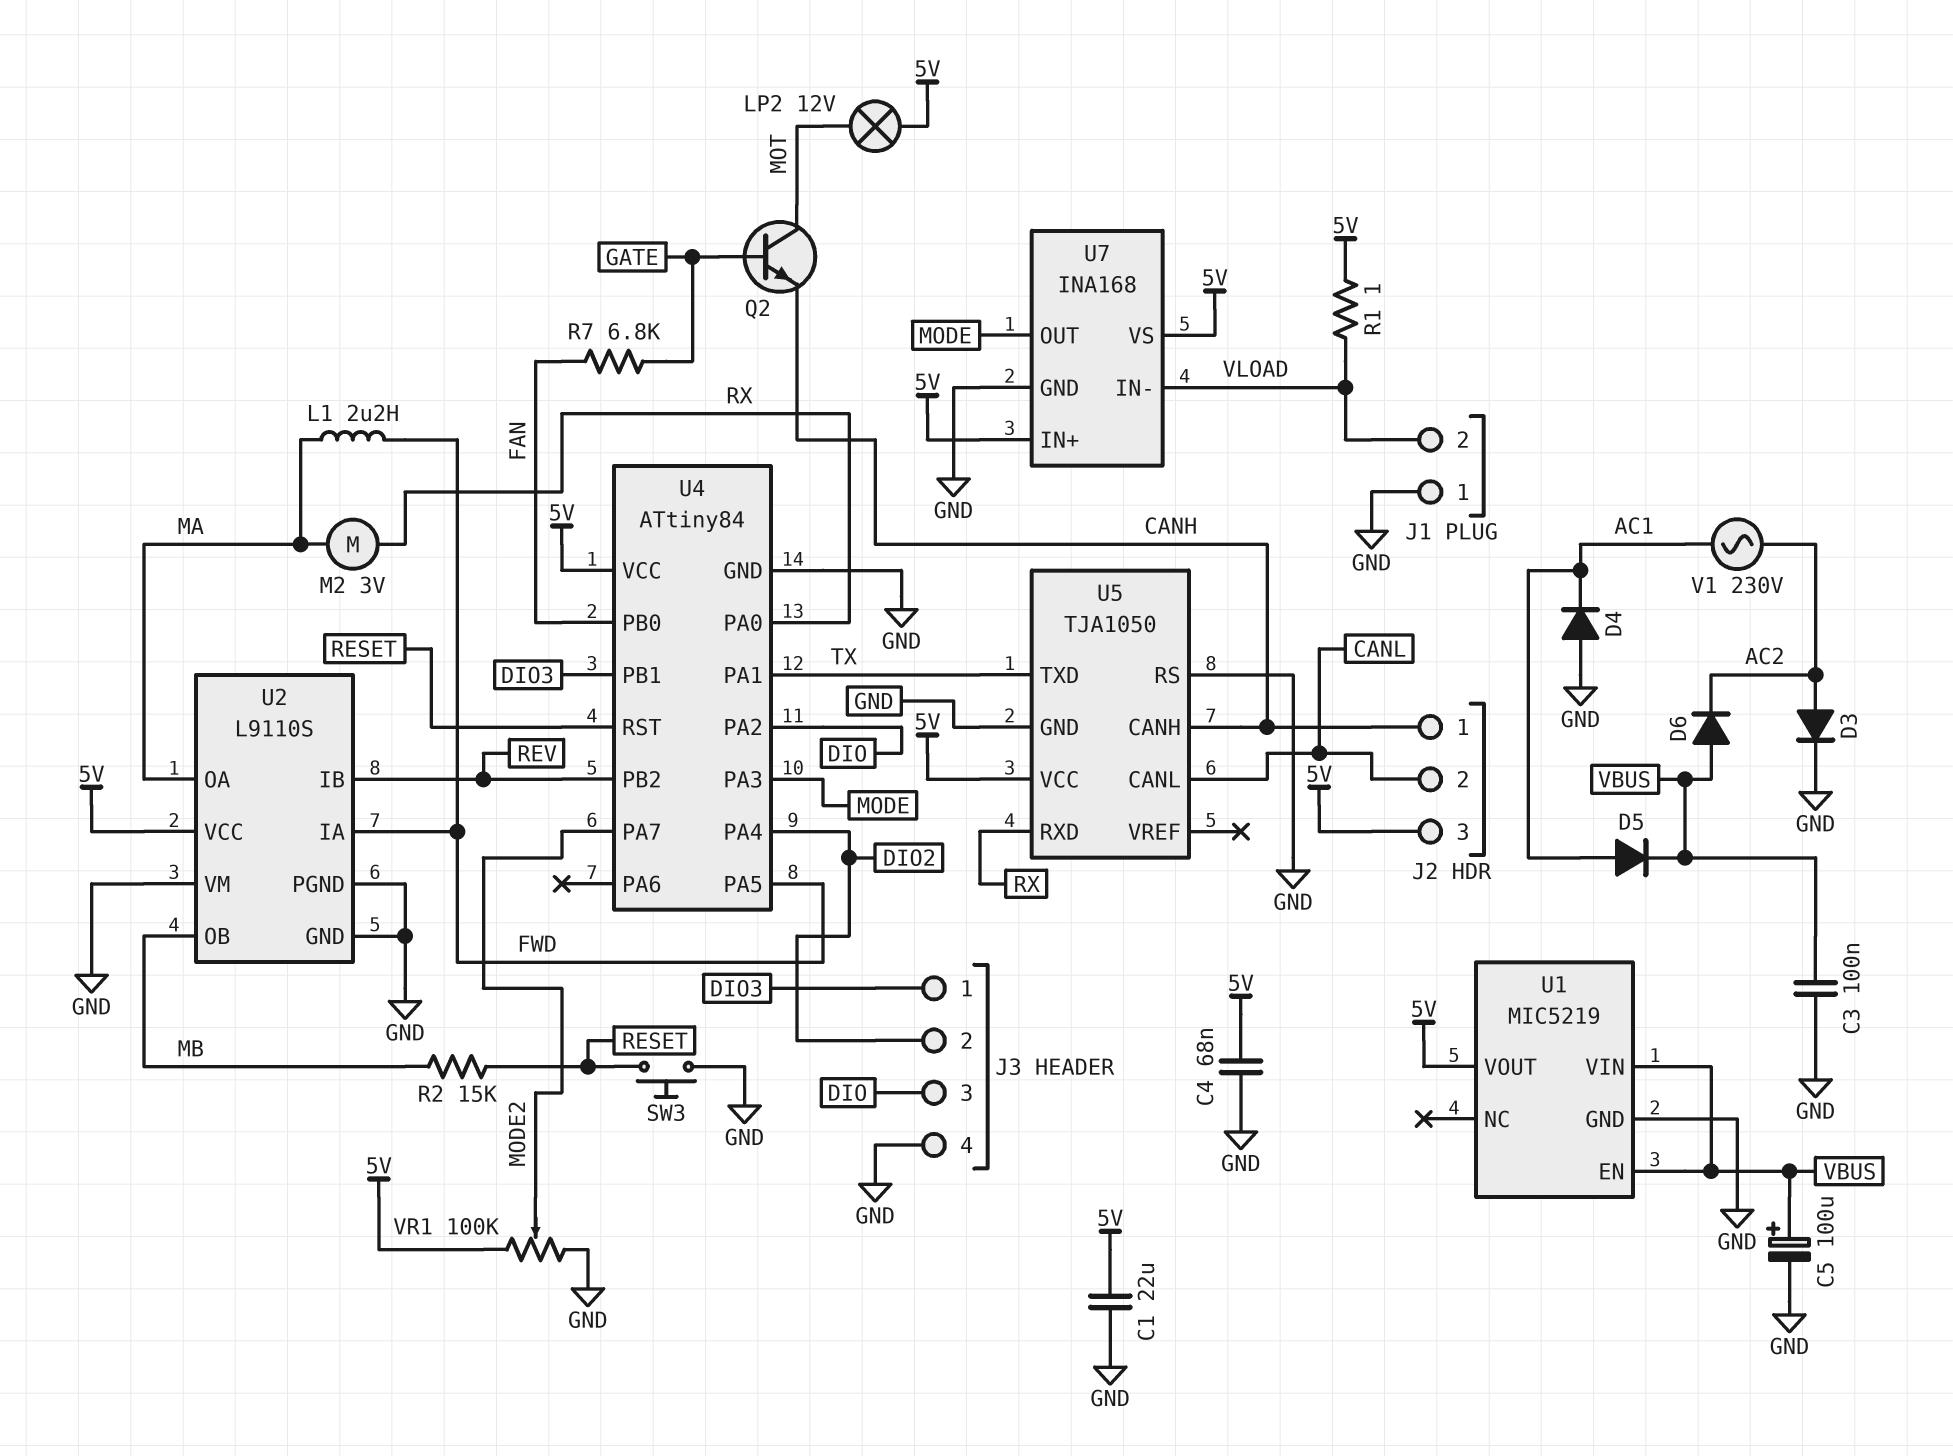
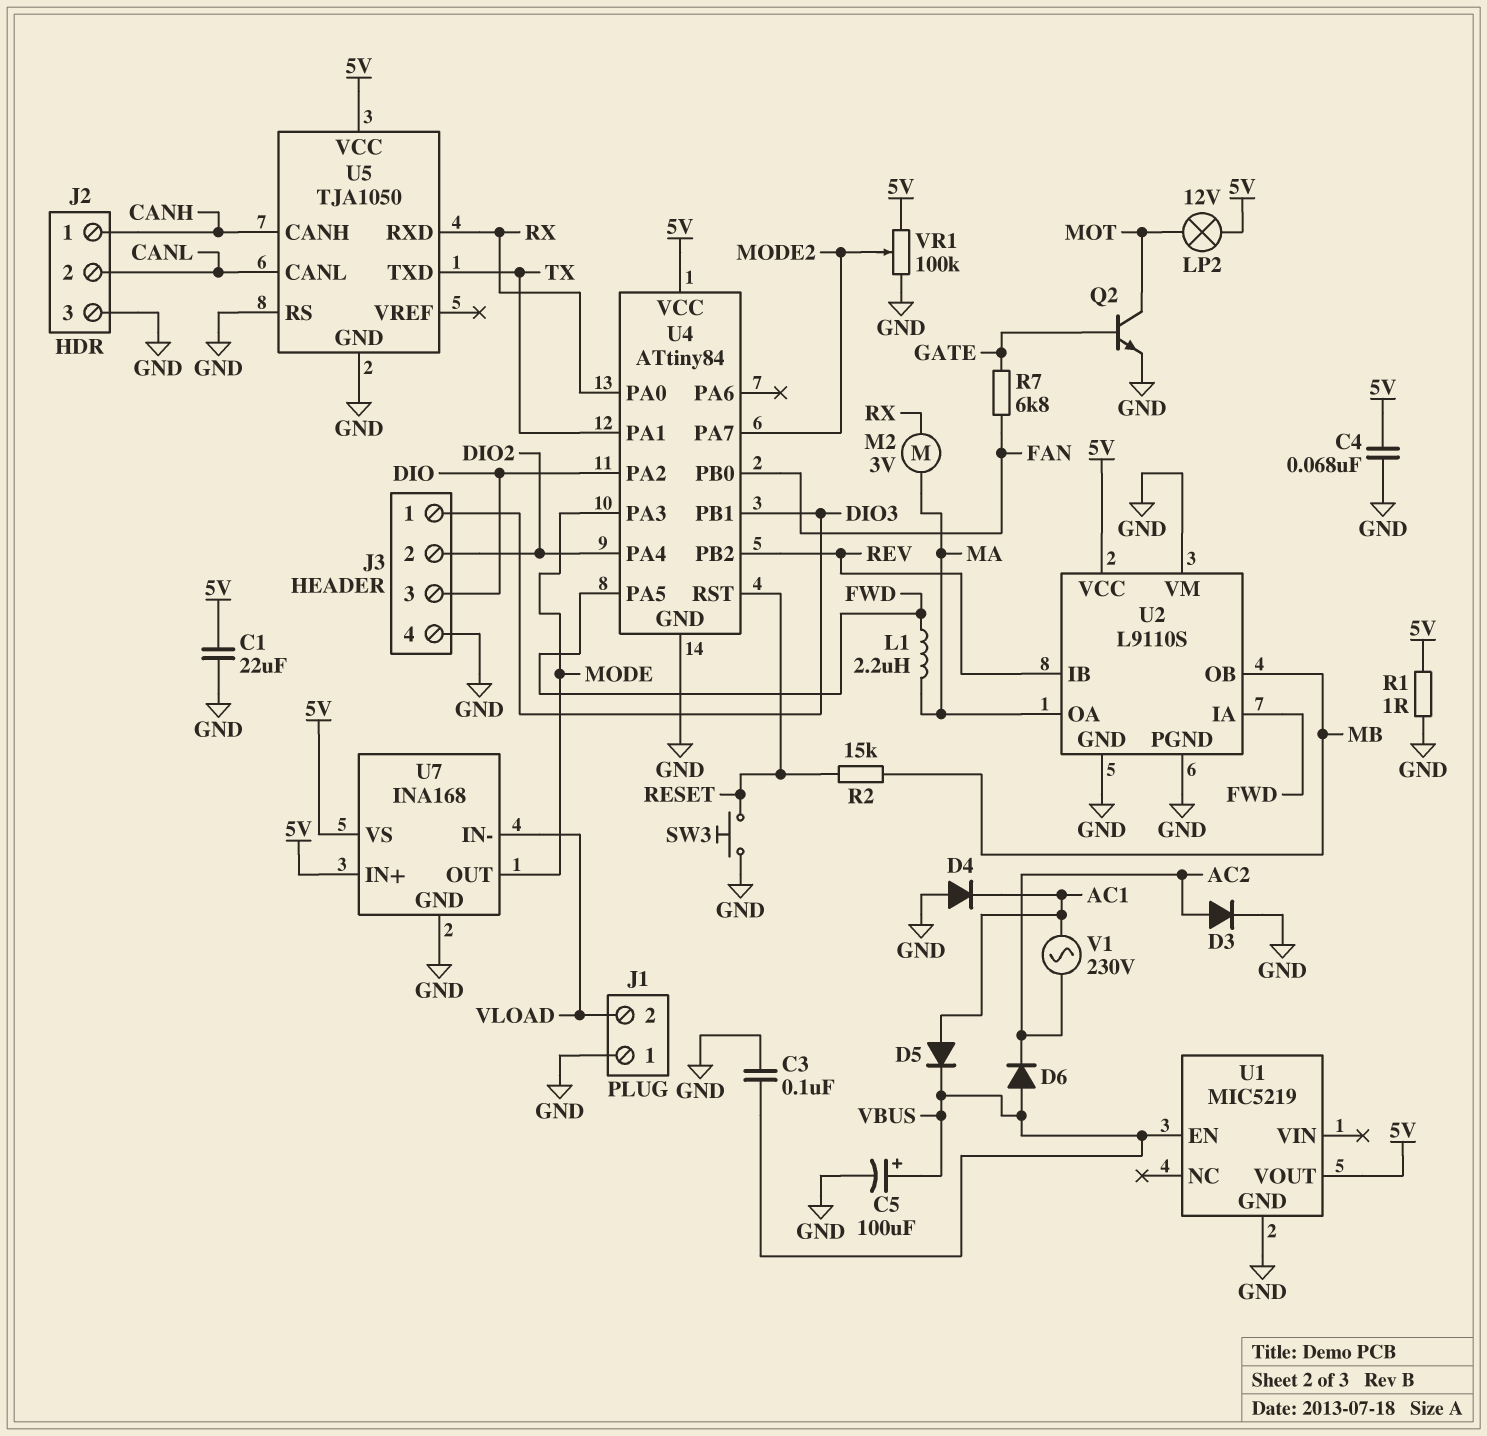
J2 pin 3: 5V -> GND
Q2: NPN (B GATE, C MOT, E CANH) -> NPN (B GATE, C MOT, E GND)
R1: 1 (5V, VLOAD) -> 1 (5V, GND)
U1 pin VIN: VBUS -> none

